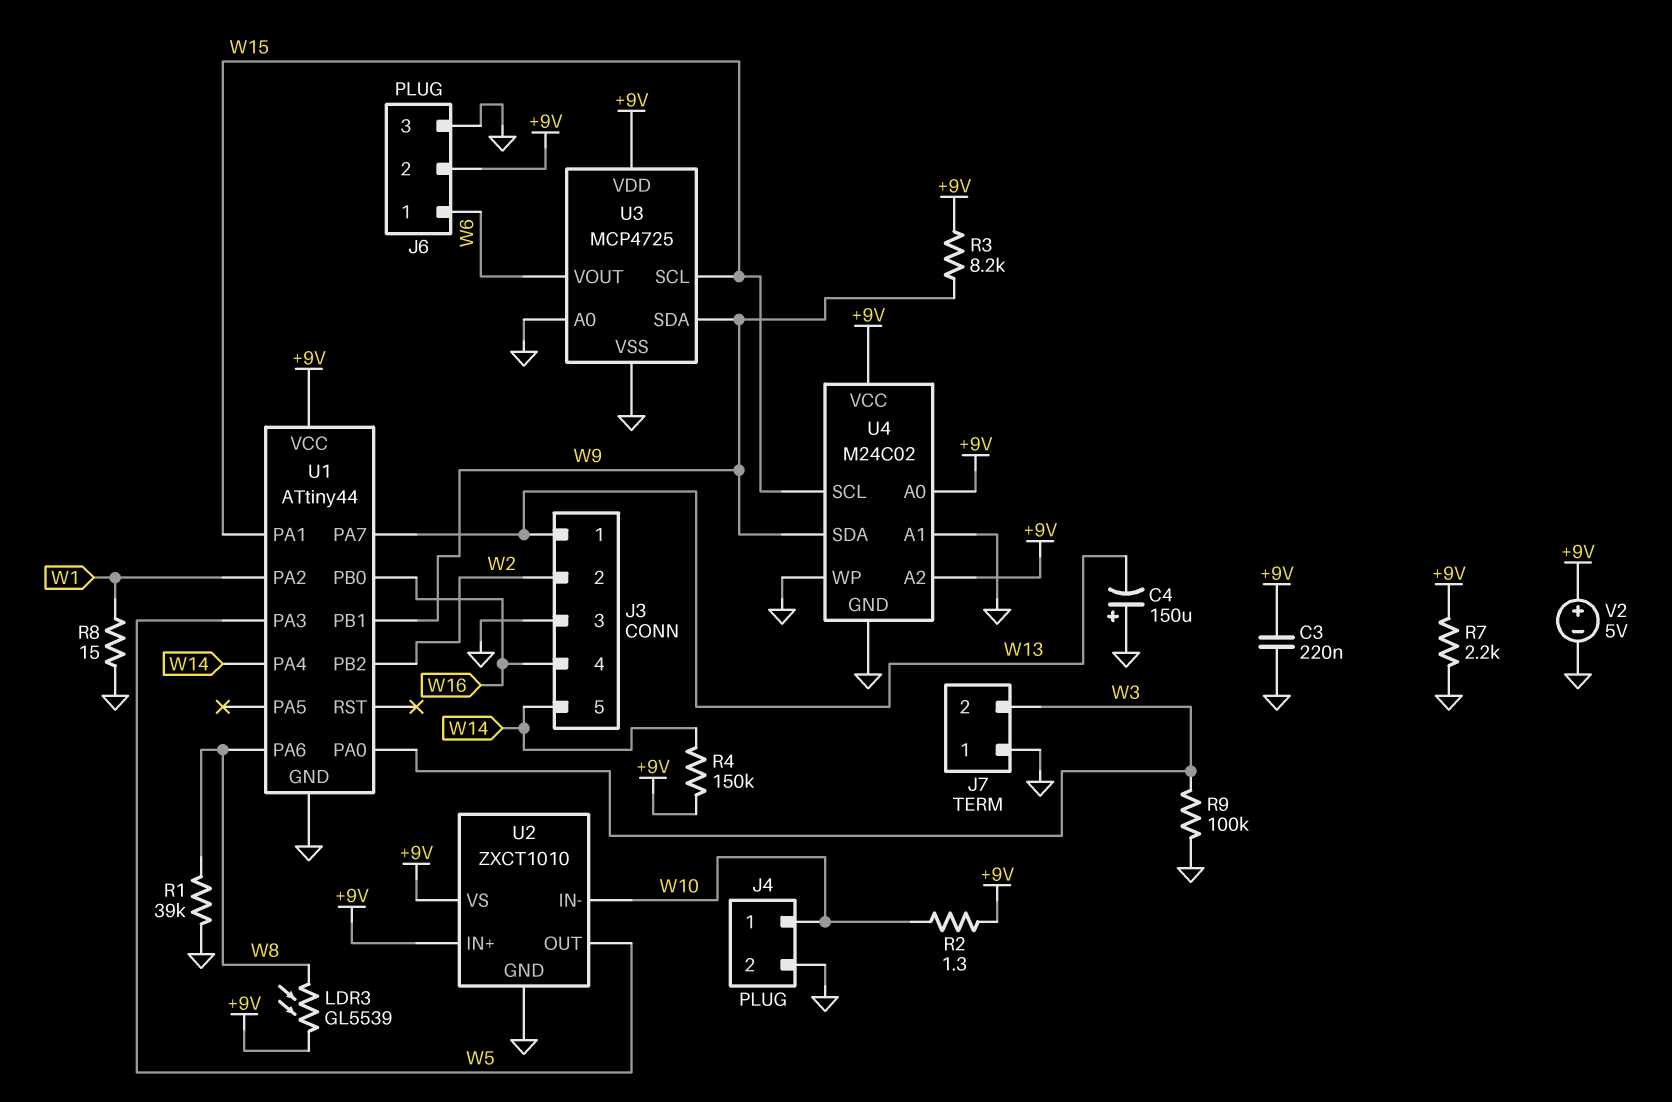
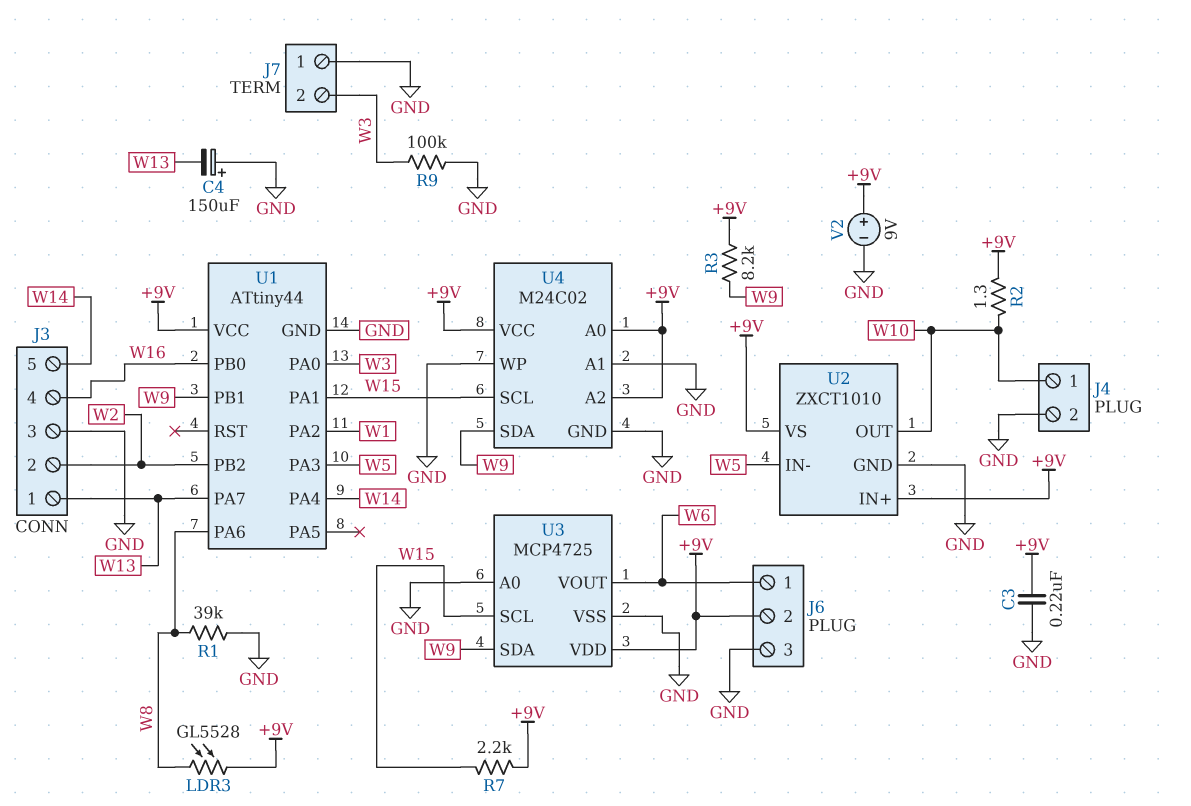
LDR3: GL5539 (+9V, W8) -> GL5528 (+9V, W8)
R4: 150k (+9V, W14) -> none
R7: 2.2k (+9V, GND) -> 2.2k (+9V, W15)
R8: 15 (GND, W1) -> none
U2 pin IN-: W10 -> W5
U2 pin OUT: W5 -> W10
V2: 5V (plus +9V, minus GND) -> 9V (plus +9V, minus GND)

